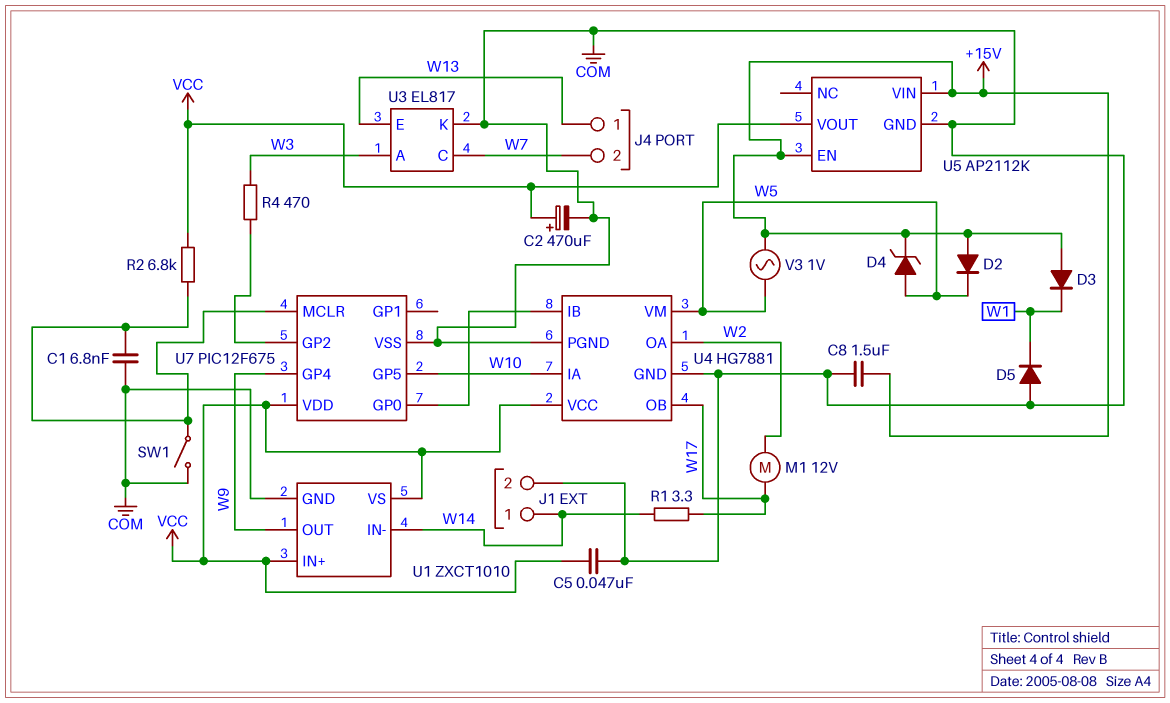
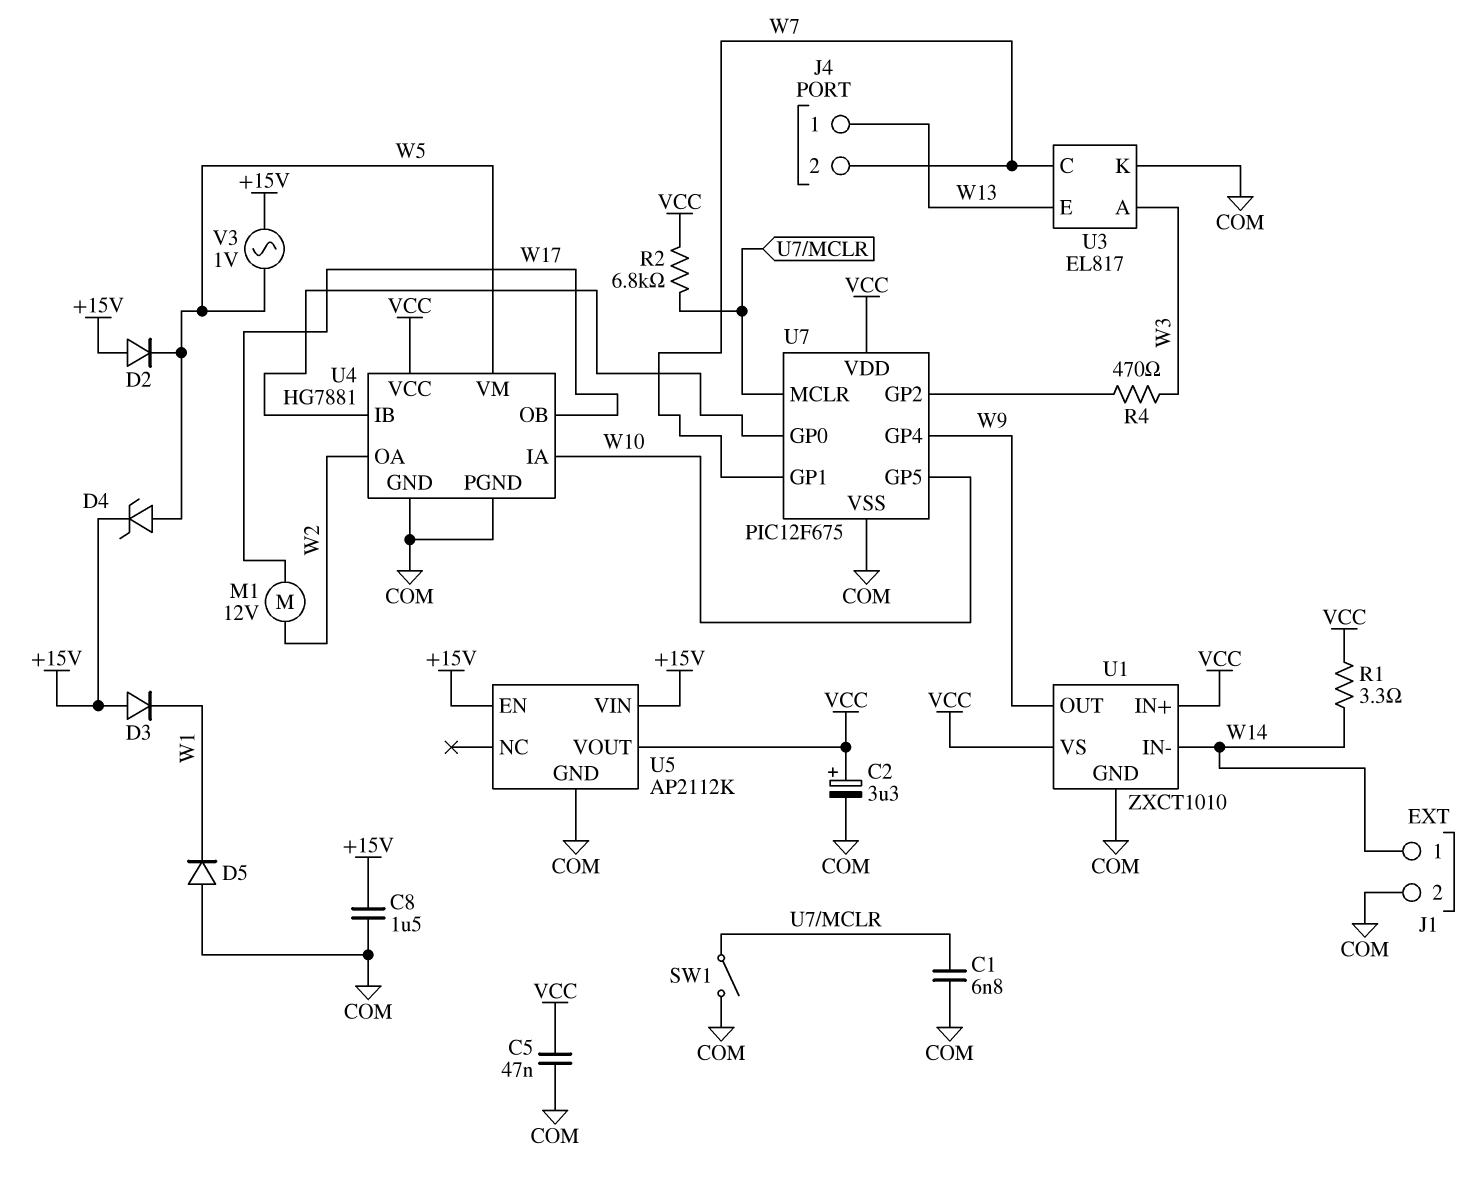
C2: 470uF (plus VCC, minus COM) -> 3.3uF (plus VCC, minus COM)
R1: 3.3 (W14, W17) -> 3.3 (VCC, W14)
U7 pin GP1: none -> W7

